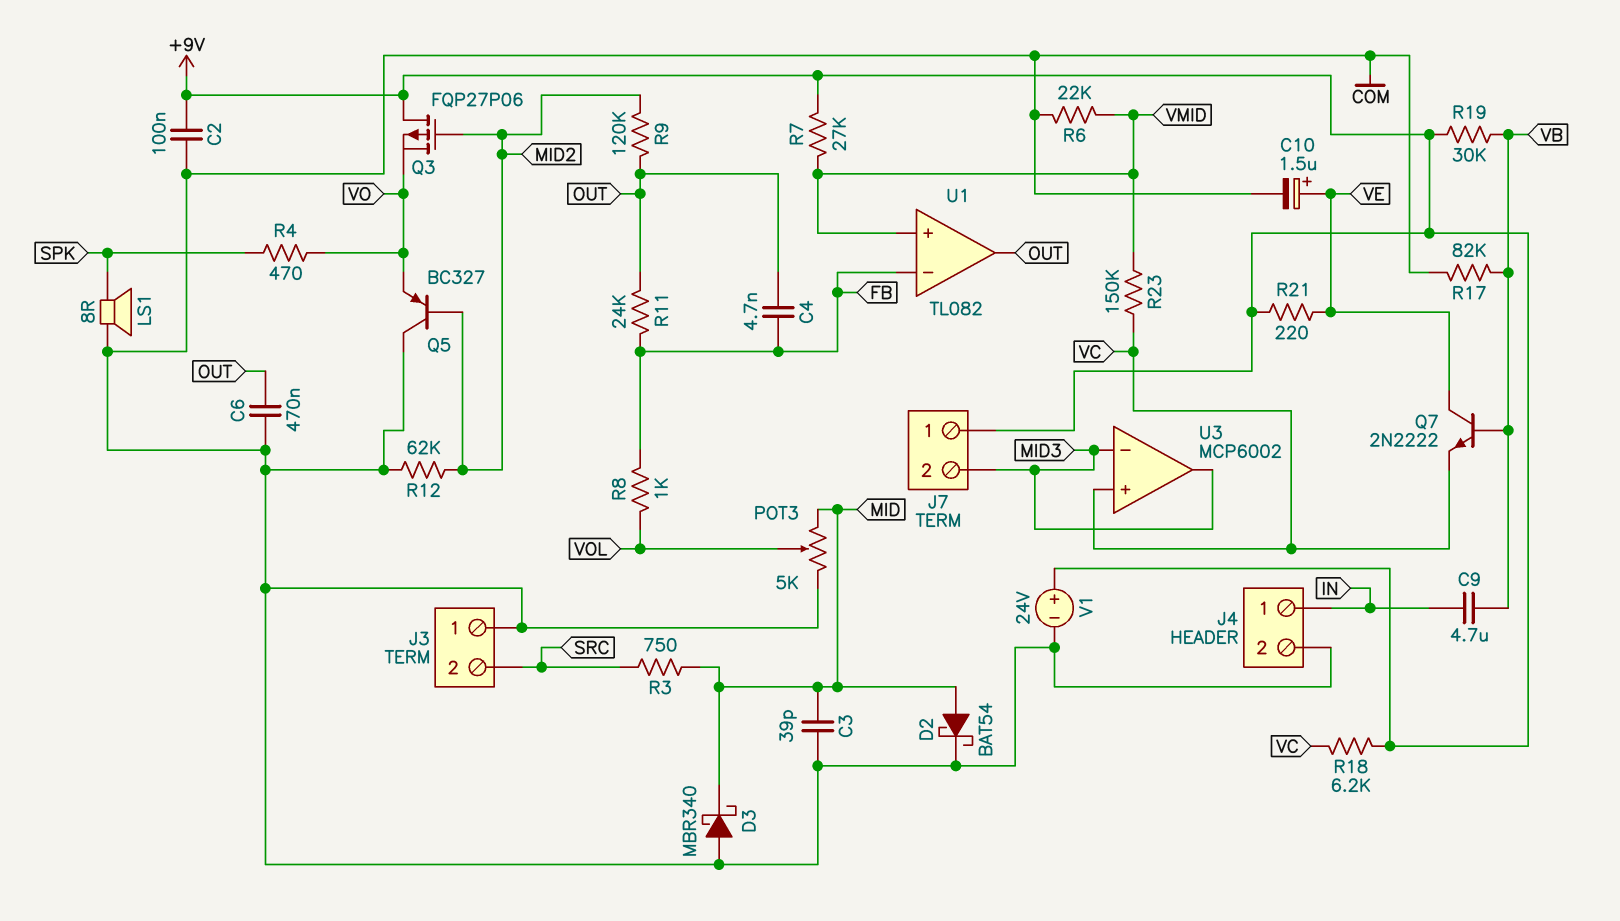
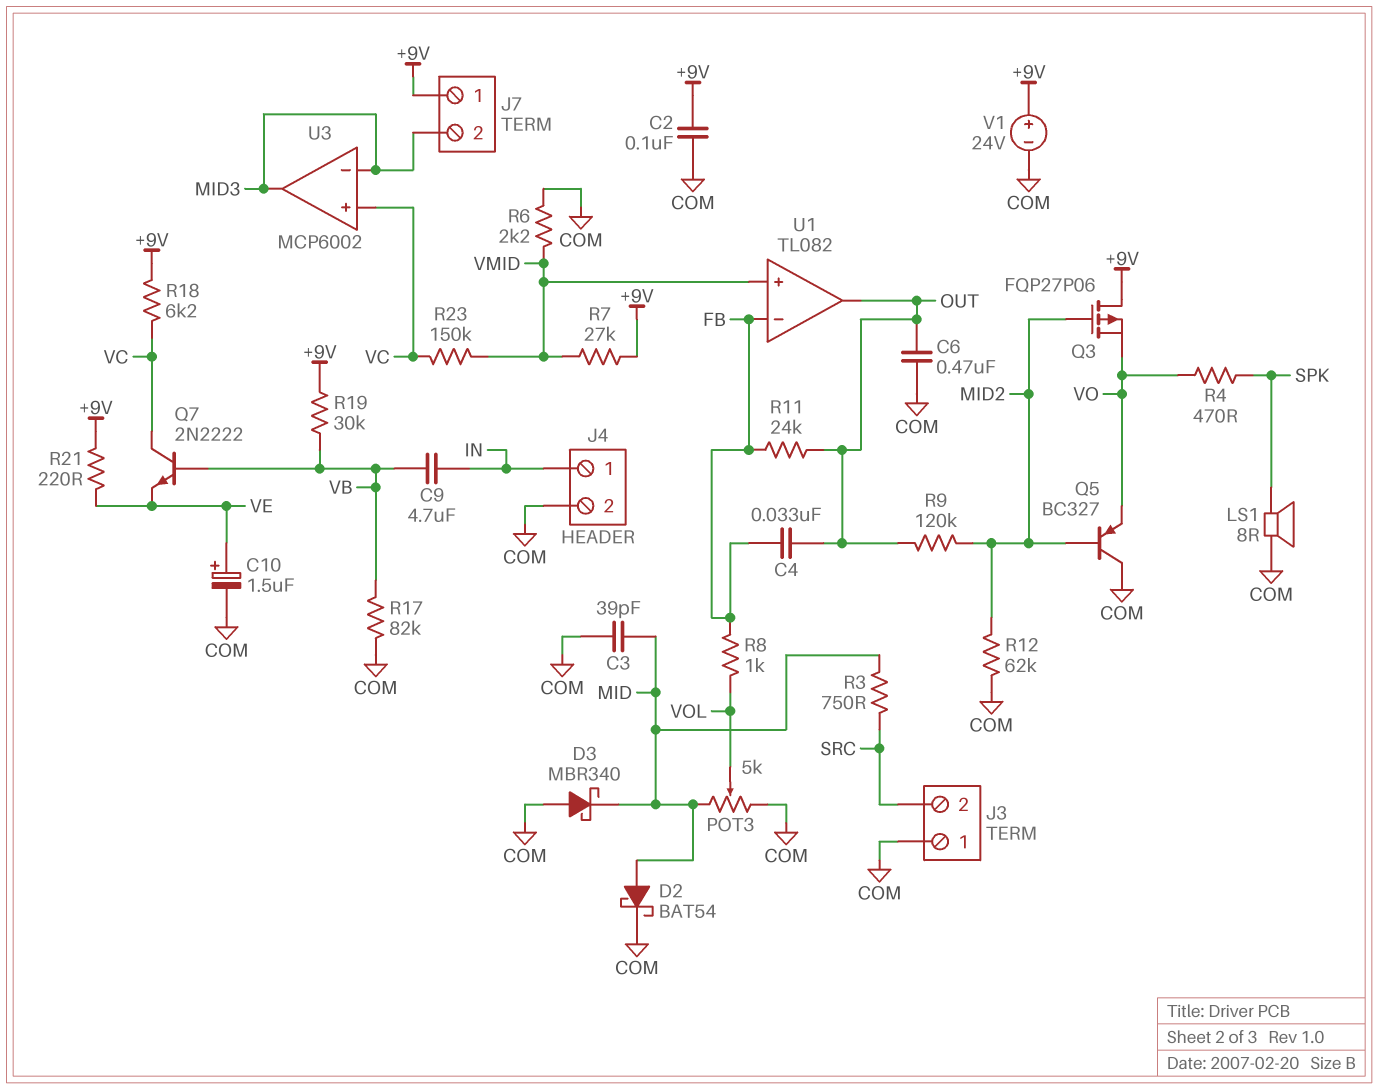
C4: 4.7nF (FB, OUT) -> 33nF (FB, OUT)
Q7: NPN 2N2222 (B VB, C VE, E VC) -> NPN 2N2222 (B VB, C VC, E VE)
R6: 22k (COM, VMID) -> 2.2k (COM, VMID)

